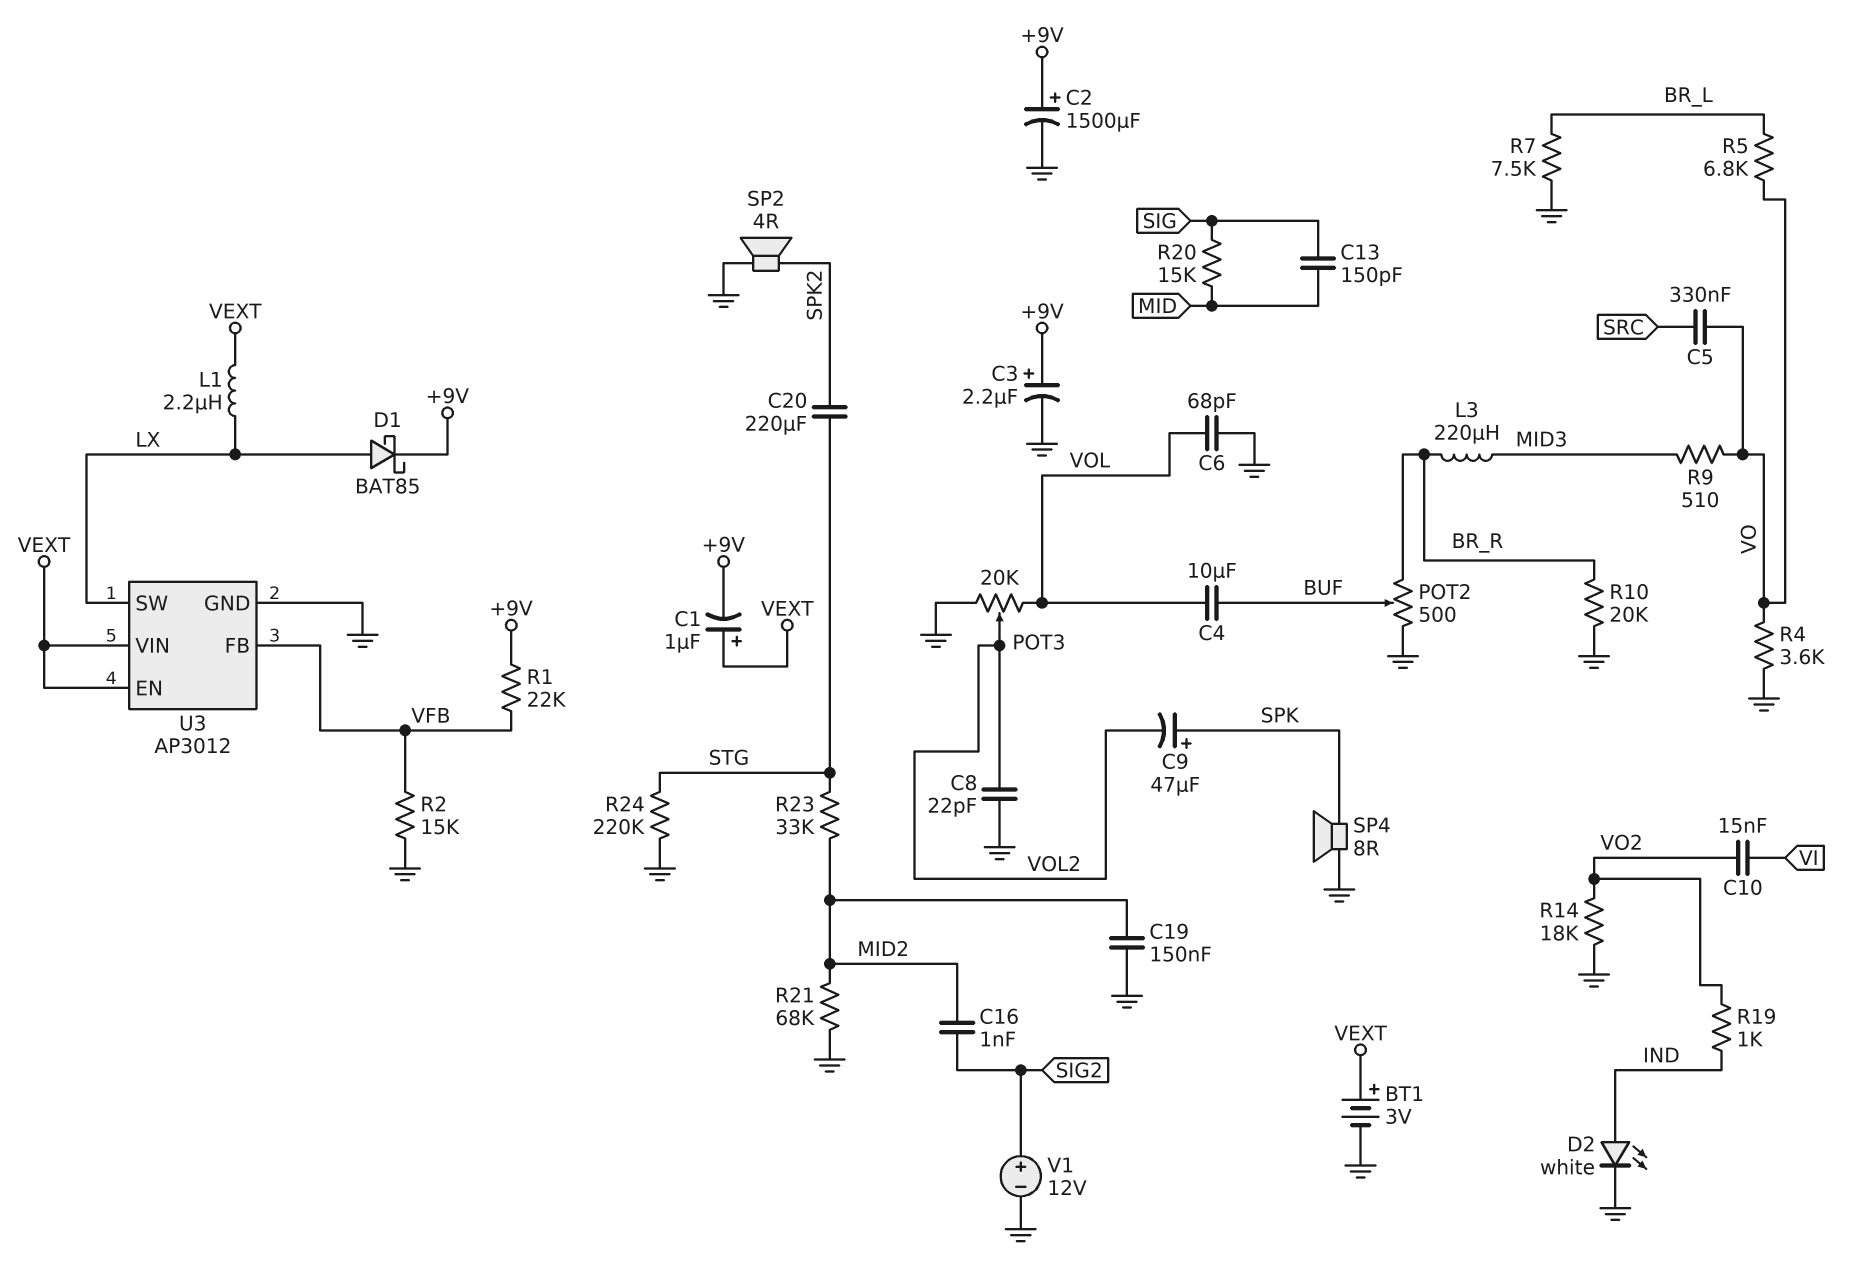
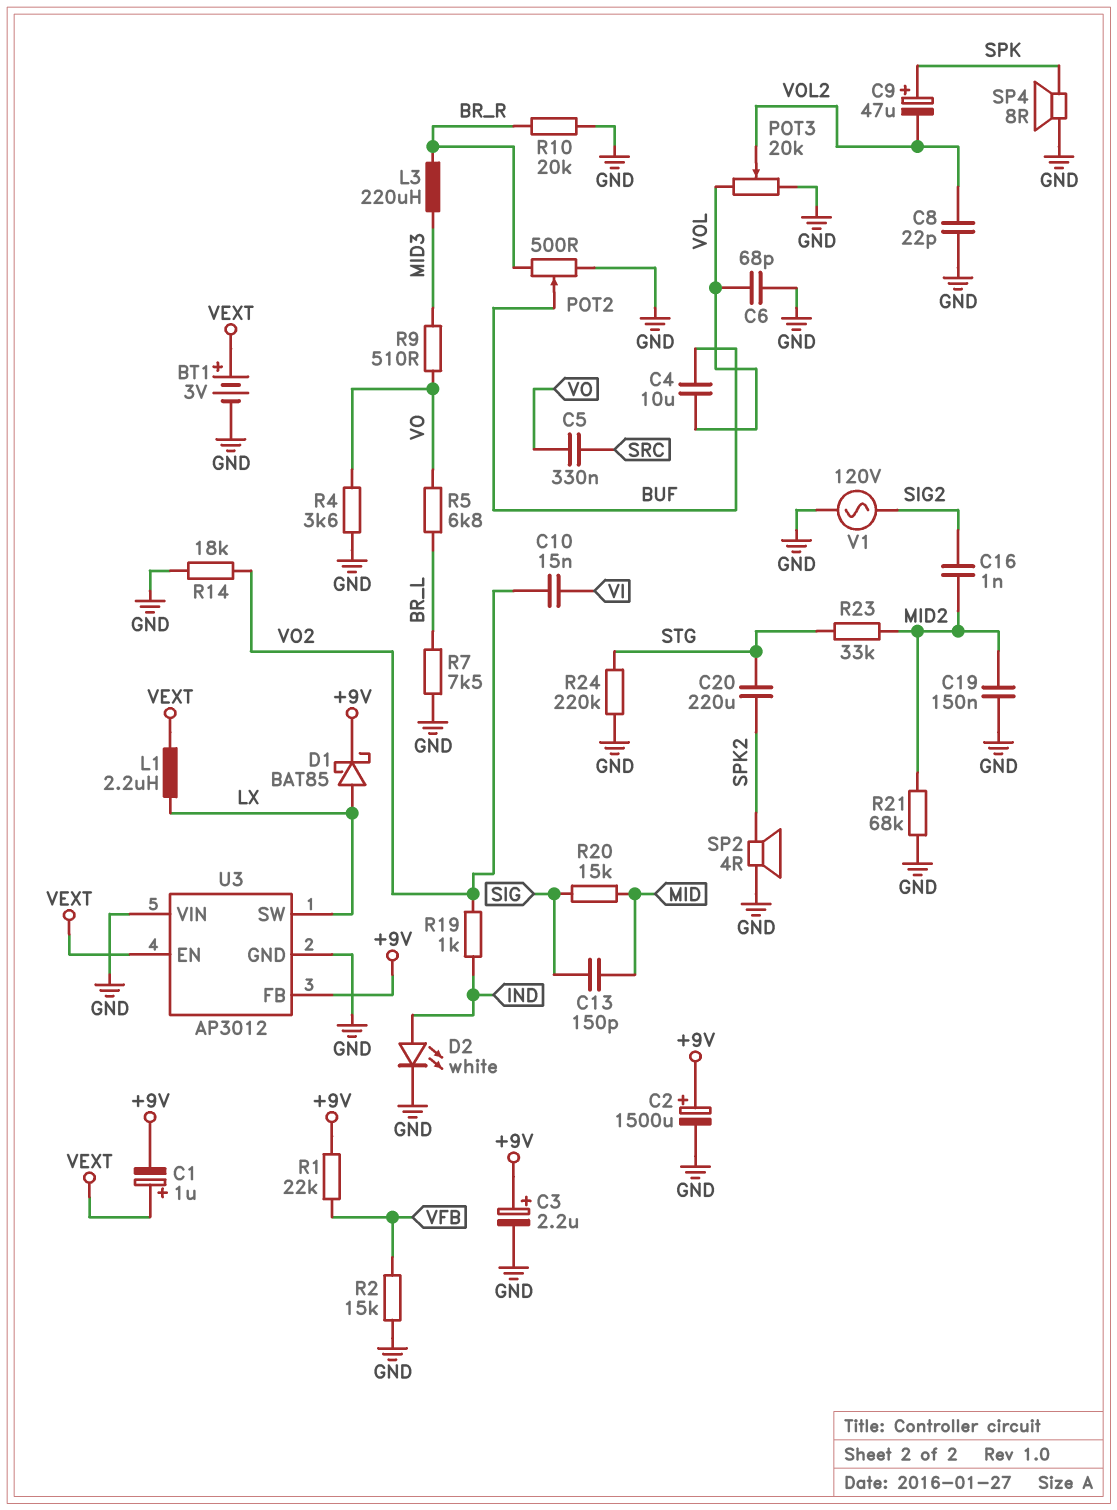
U3 pin FB: VFB -> +9V
U3 pin VIN: VEXT -> GND
V1: 12V (plus SIG2, minus GND) -> AC 120V (GND, SIG2)

